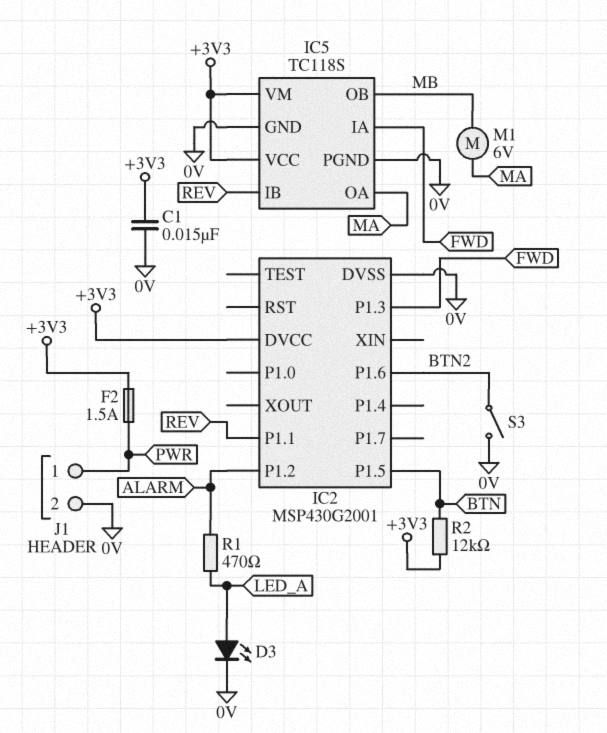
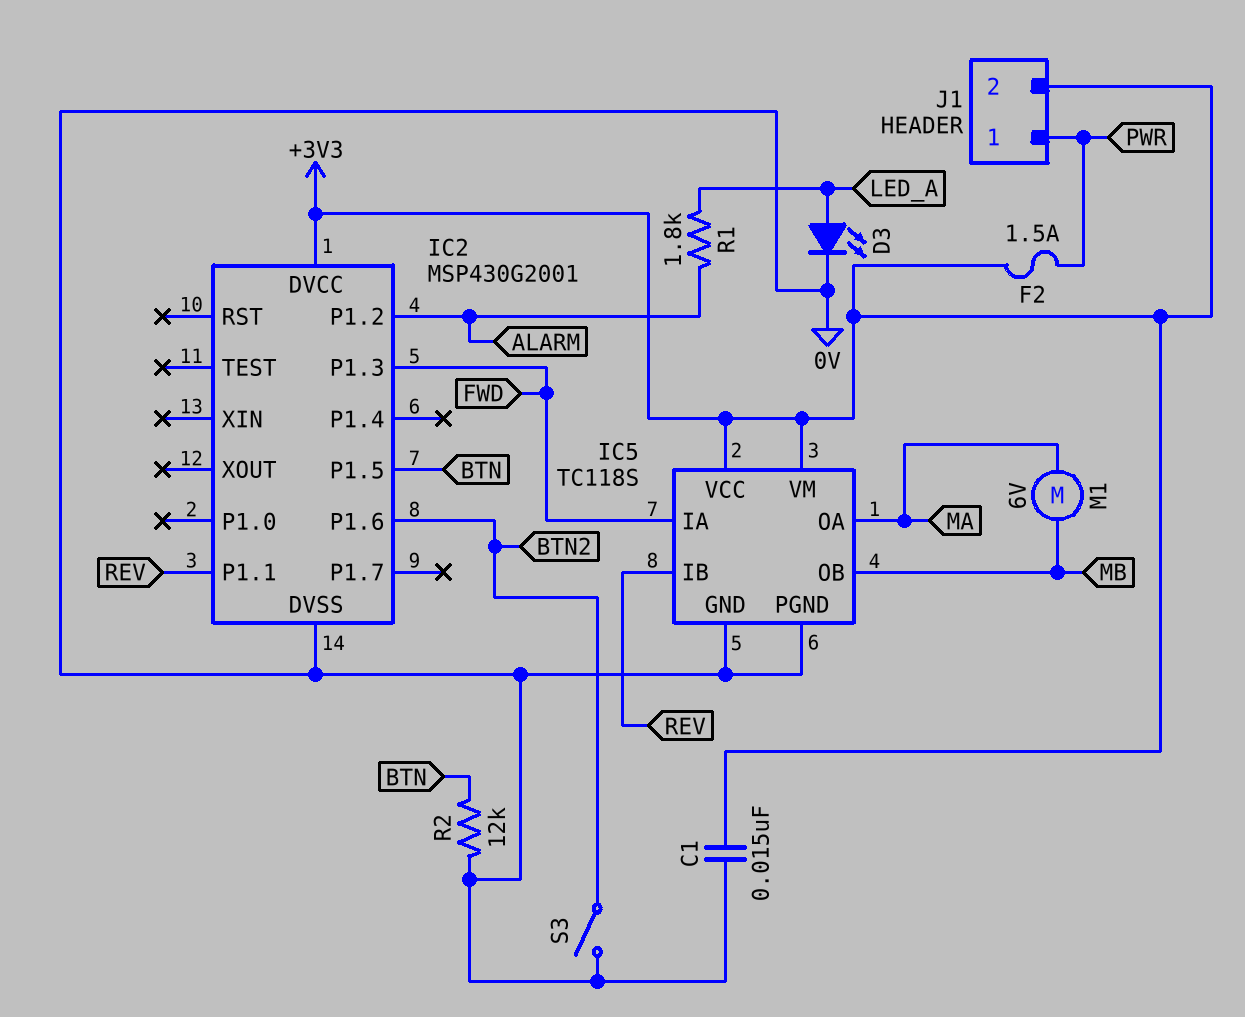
J1 pin 2: 0V -> +3V3
R1: 470 (ALARM, LED_A) -> 1.8k (ALARM, LED_A)
R2: 12k (+3V3, BTN) -> 12k (0V, BTN)

